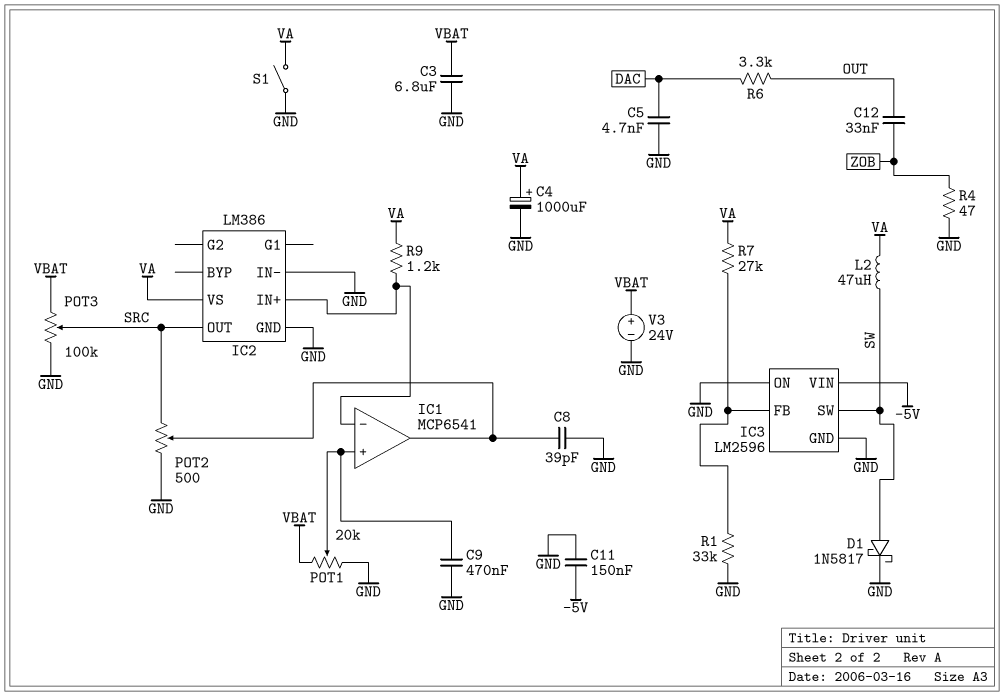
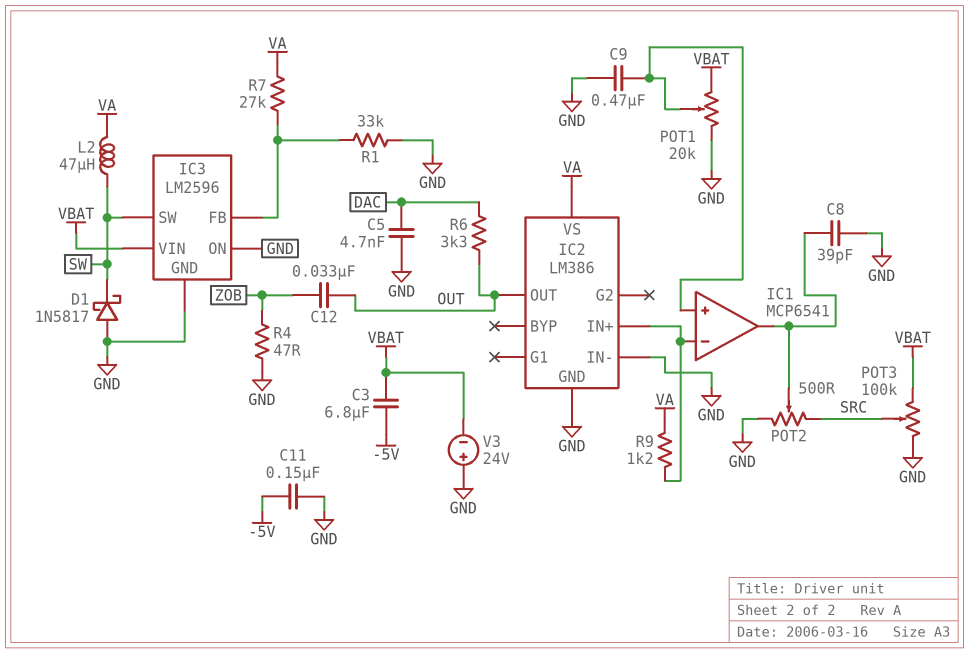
C3: 6.8uF (GND, VBAT) -> 6.8uF (-5V, VBAT)
C4: 1000uF (plus VA, minus GND) -> none
D1: schottky 1N5817 (A SW, K GND) -> schottky 1N5817 (A GND, K SW)
IC2 pin OUT: SRC -> OUT
IC3 pin VIN: -5V -> VBAT
S1: switch (GND, VA) -> none
V3: 24V (plus VBAT, minus GND) -> 24V (plus GND, minus VBAT)

